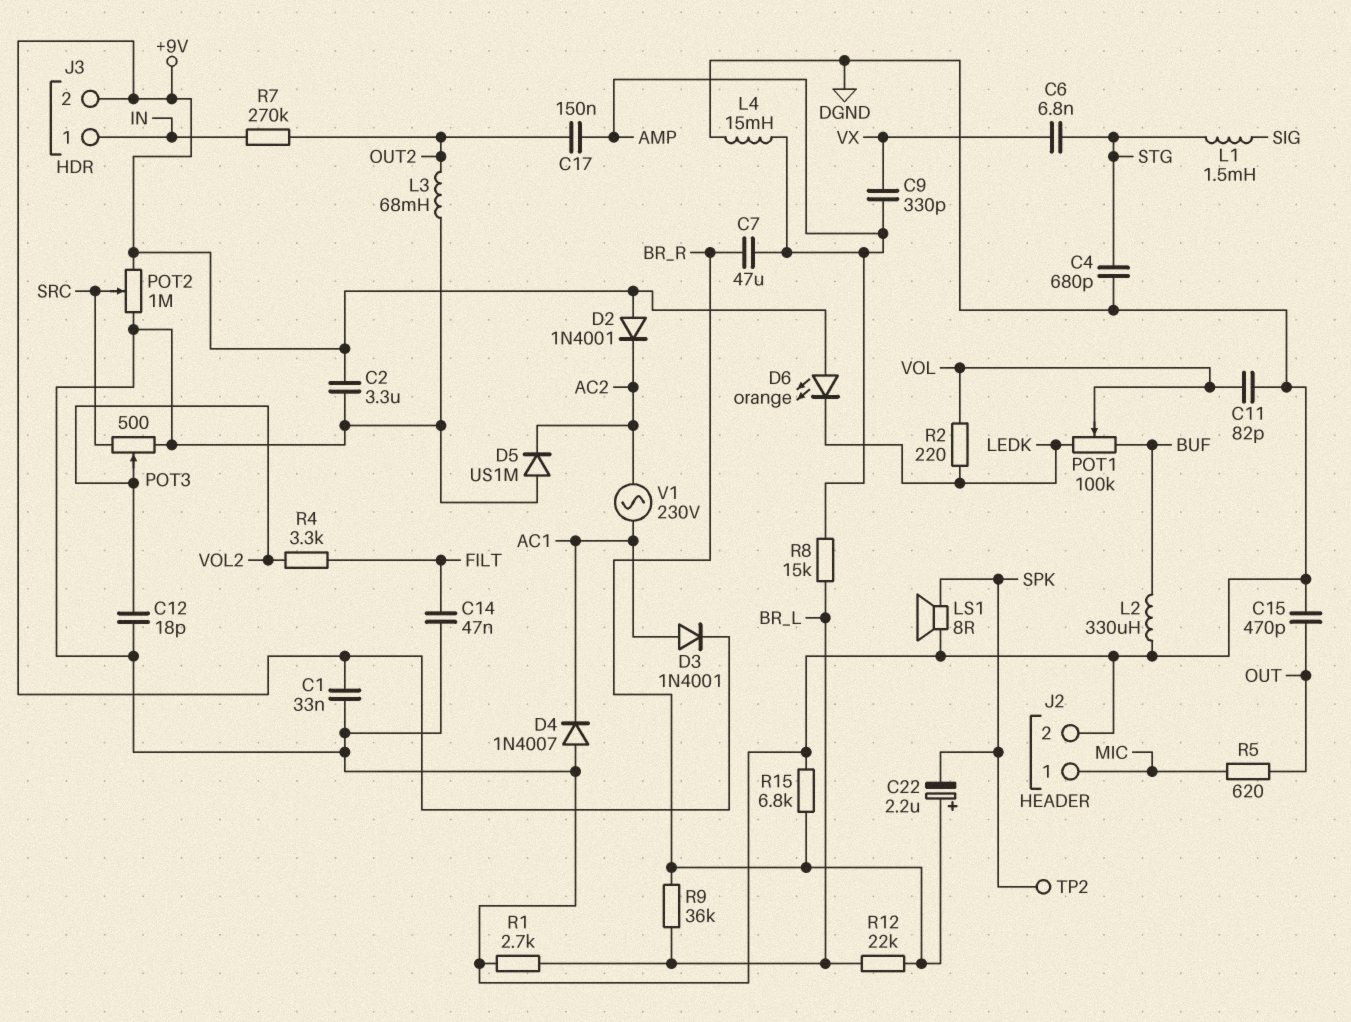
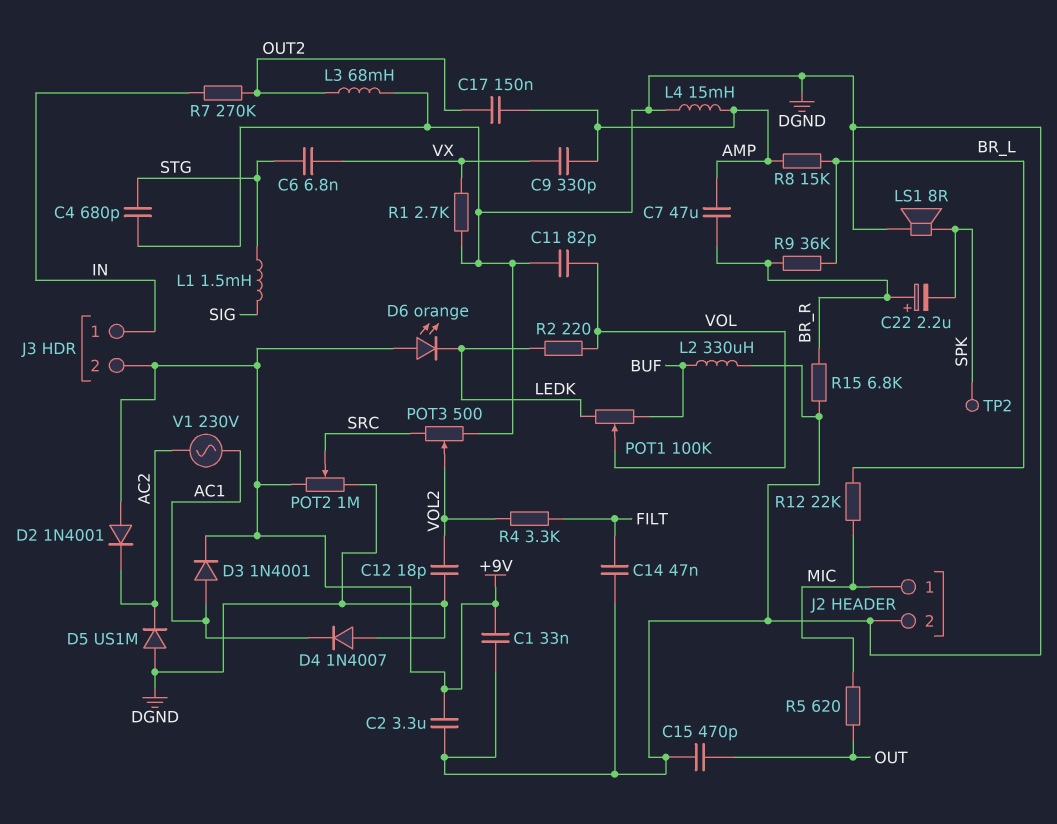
R1: 2.7k (BR_L, DGND) -> 2.7k (DGND, VX)
R12: 22k (BR_L, BR_R) -> 22k (BR_L, MIC)

